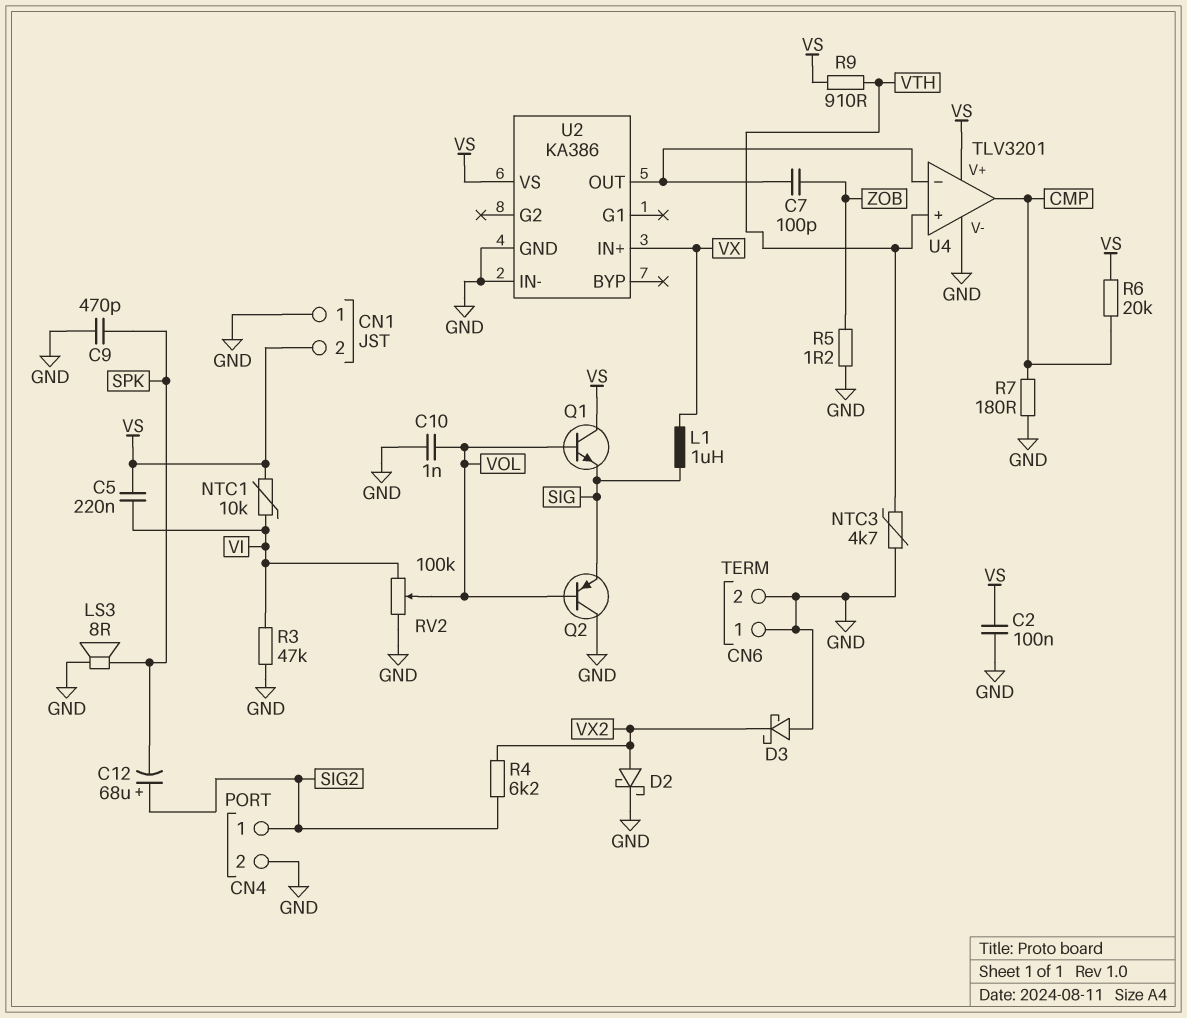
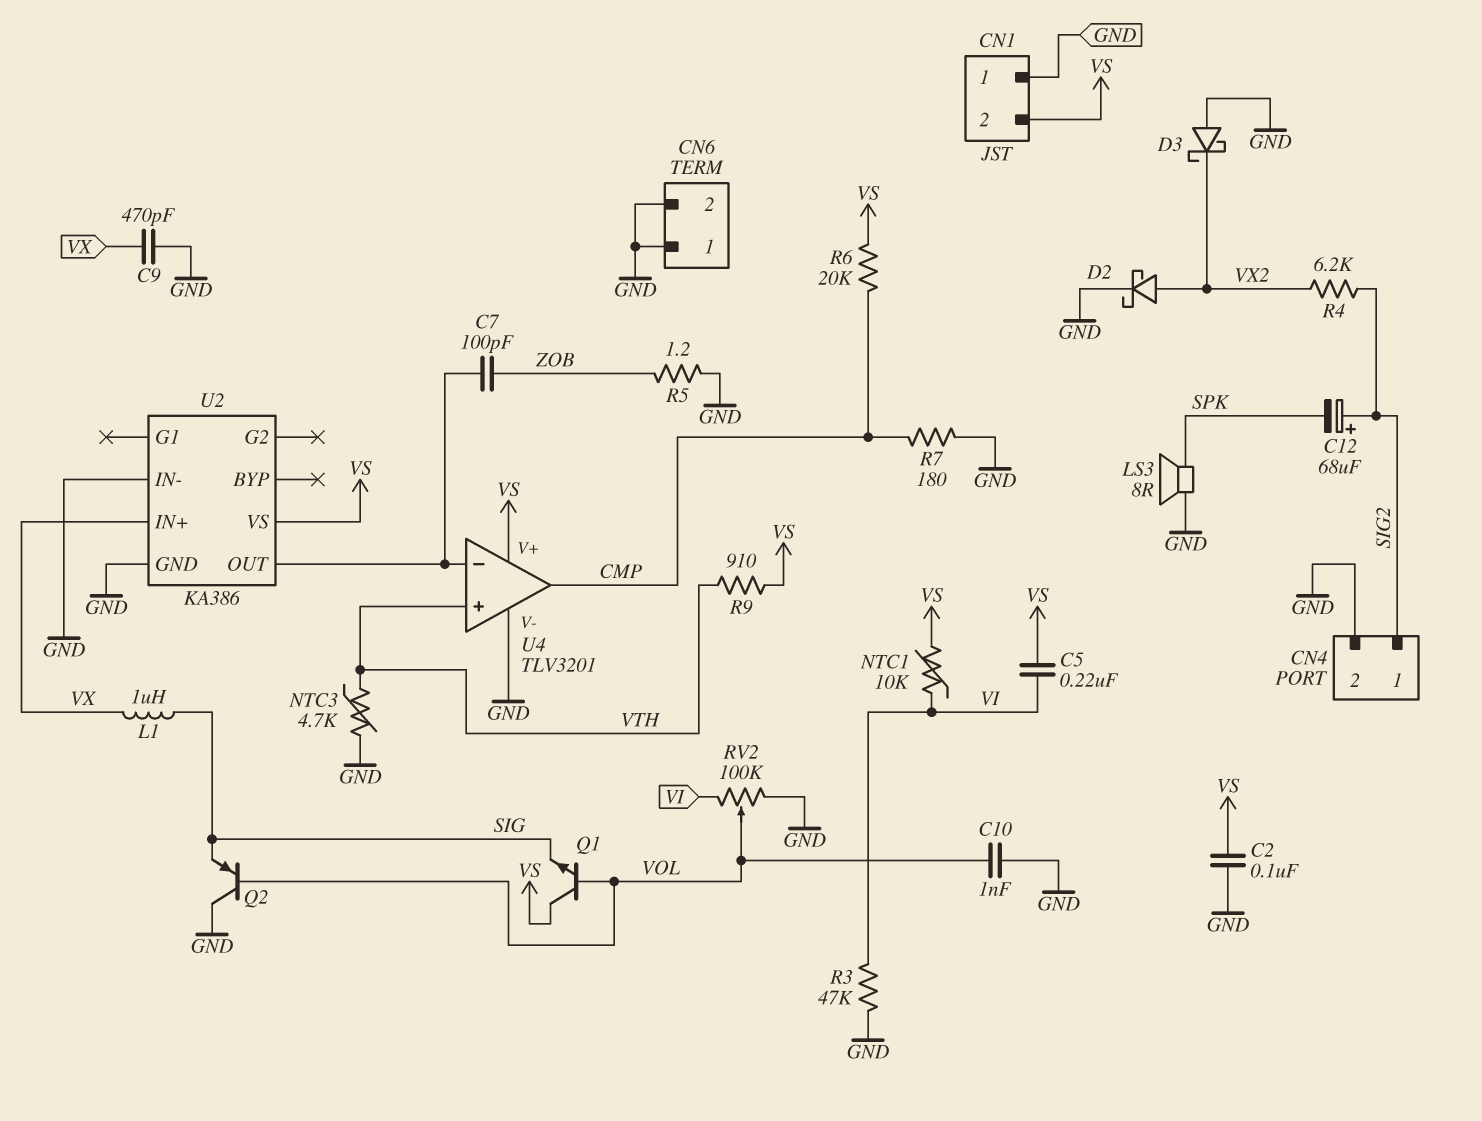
C9: 470pF (GND, SPK) -> 470pF (GND, VX)

